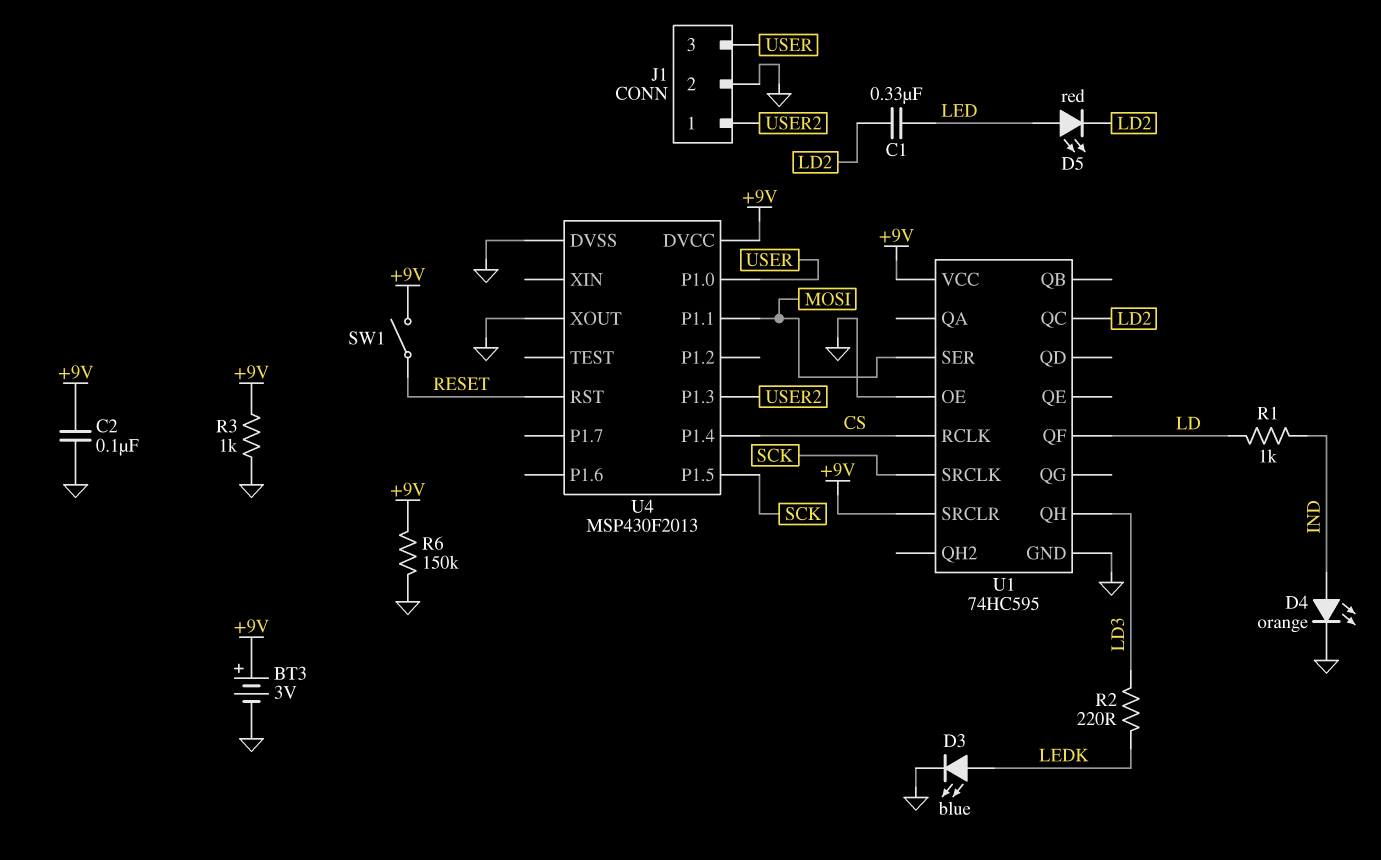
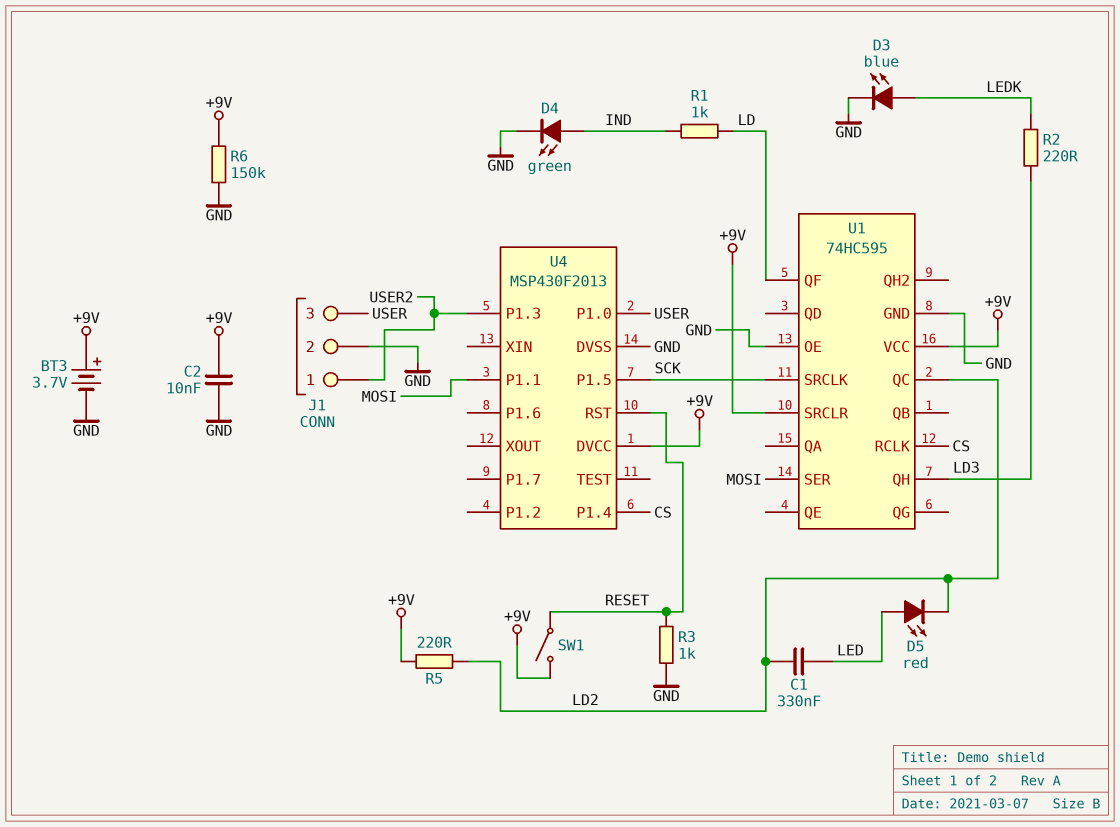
BT3: 3V (plus +9V, minus GND) -> 3.7V (plus +9V, minus GND)
C2: 100nF (+9V, GND) -> 10nF (+9V, GND)
D4: LED orange (A IND, K GND) -> LED green (A IND, K GND)
R3: 1k (+9V, GND) -> 1k (GND, RESET)
R5: none -> 220 (+9V, LD2)
U4 pin XOUT: GND -> none

